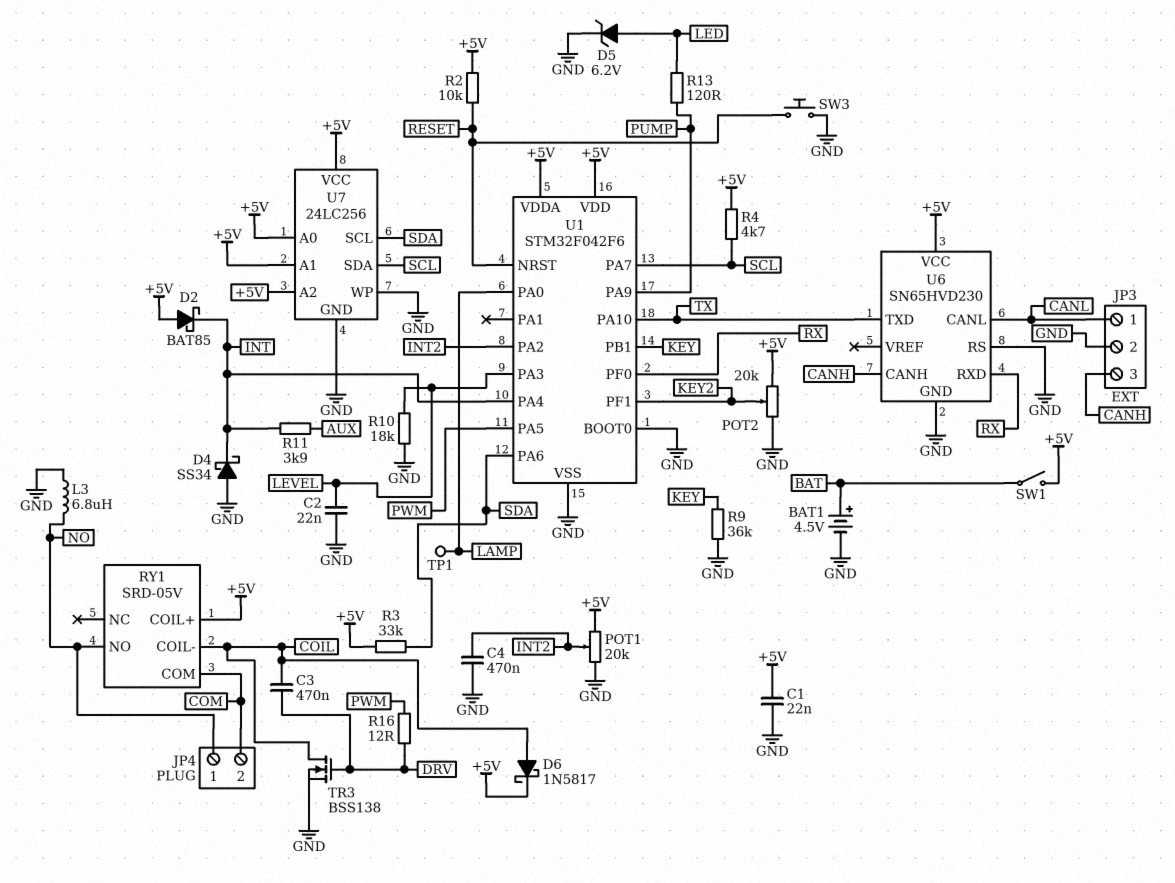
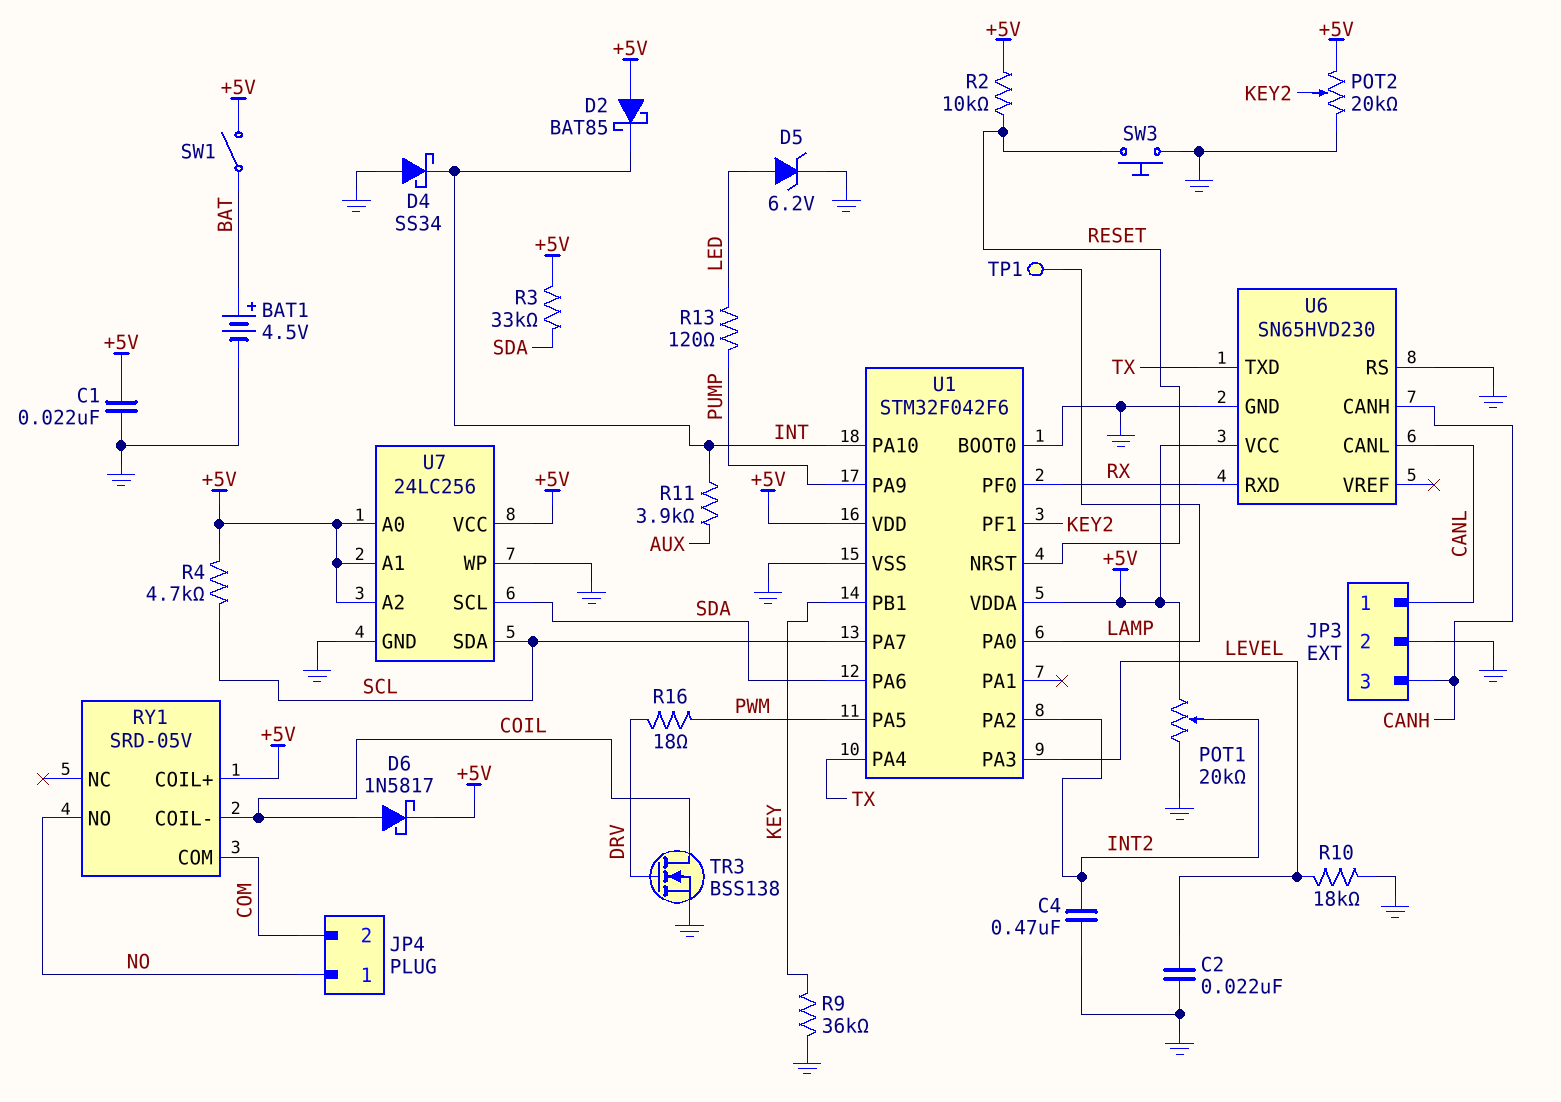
C3: 470nF (COIL, DRV) -> none
L3: 6.8uH (GND, NO) -> none
R16: 12 (DRV, PWM) -> 18 (DRV, PWM)
U1 pin PA4: INT -> TX
U1 pin PA10: TX -> INT

